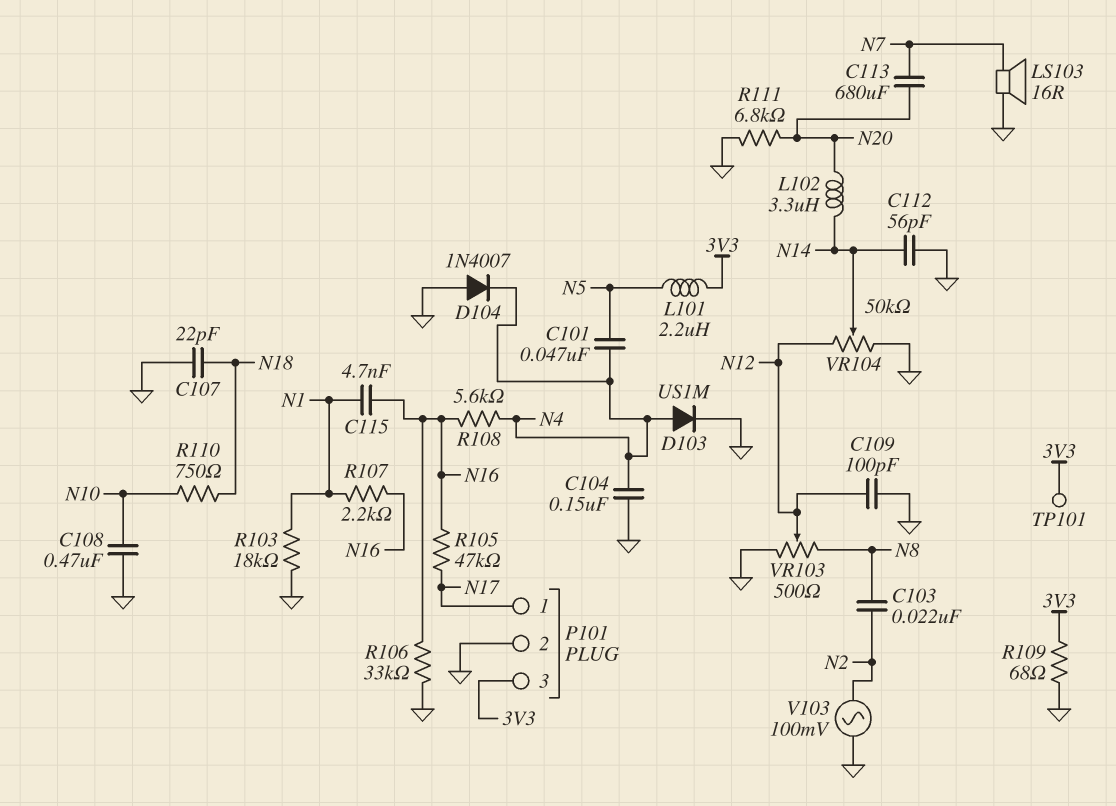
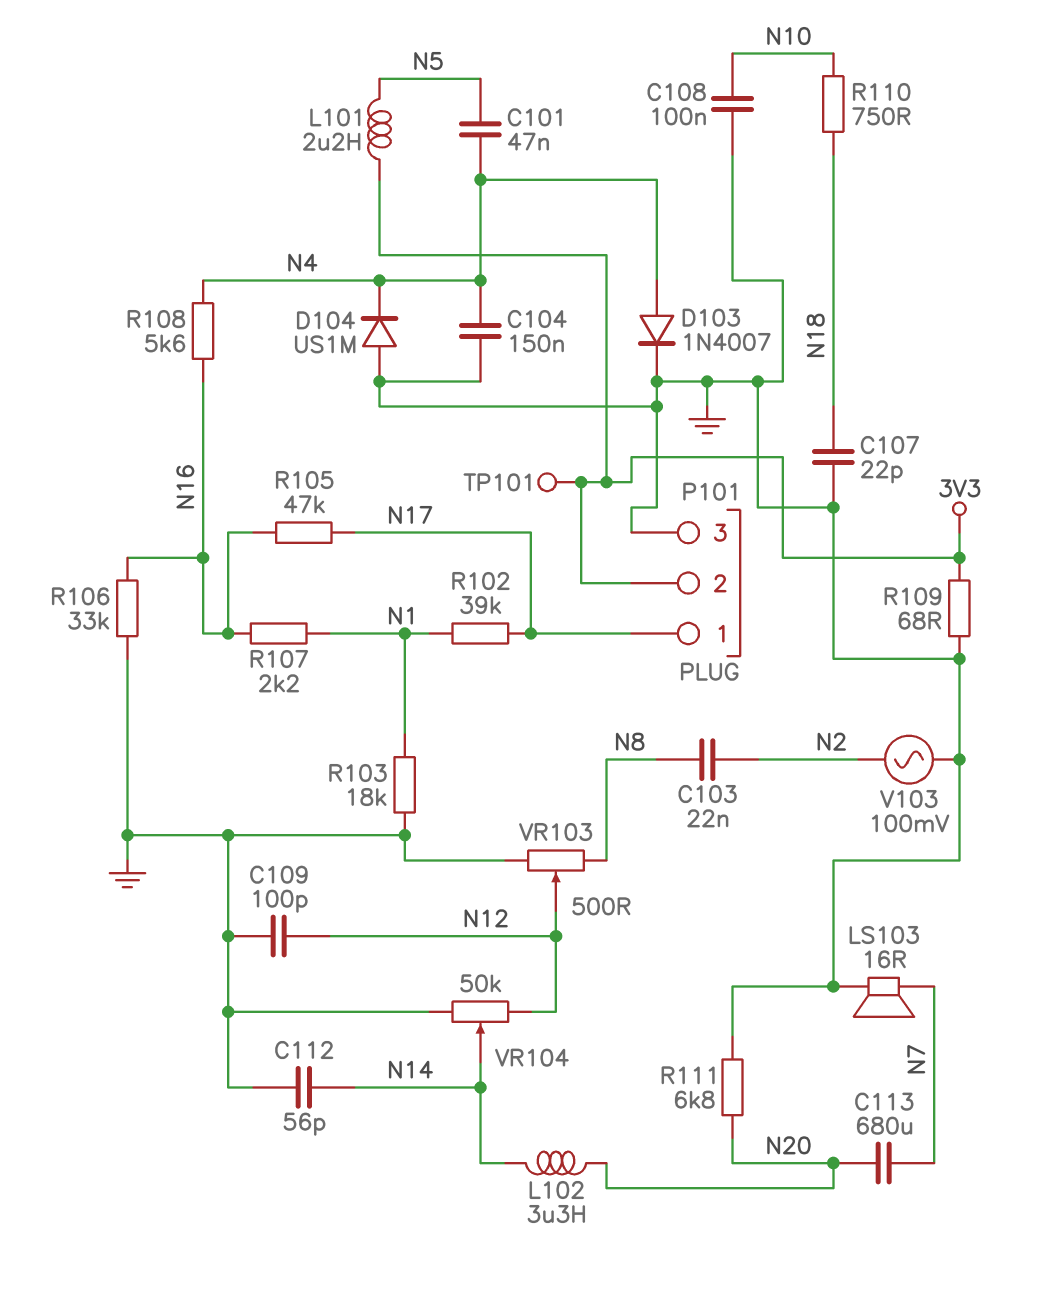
C108: 470nF (GND, N10) -> 100nF (GND, N10)
C115: 4.7nF (N1, N16) -> none
D103: diode US1M (A N4, K GND) -> diode 1N4007 (A N4, K GND)
D104: diode 1N4007 (A GND, K N4) -> diode US1M (A GND, K N4)
P101 pin 2: GND -> 3V3
P101 pin 3: 3V3 -> GND
R102: none -> 39k (N1, N17)

